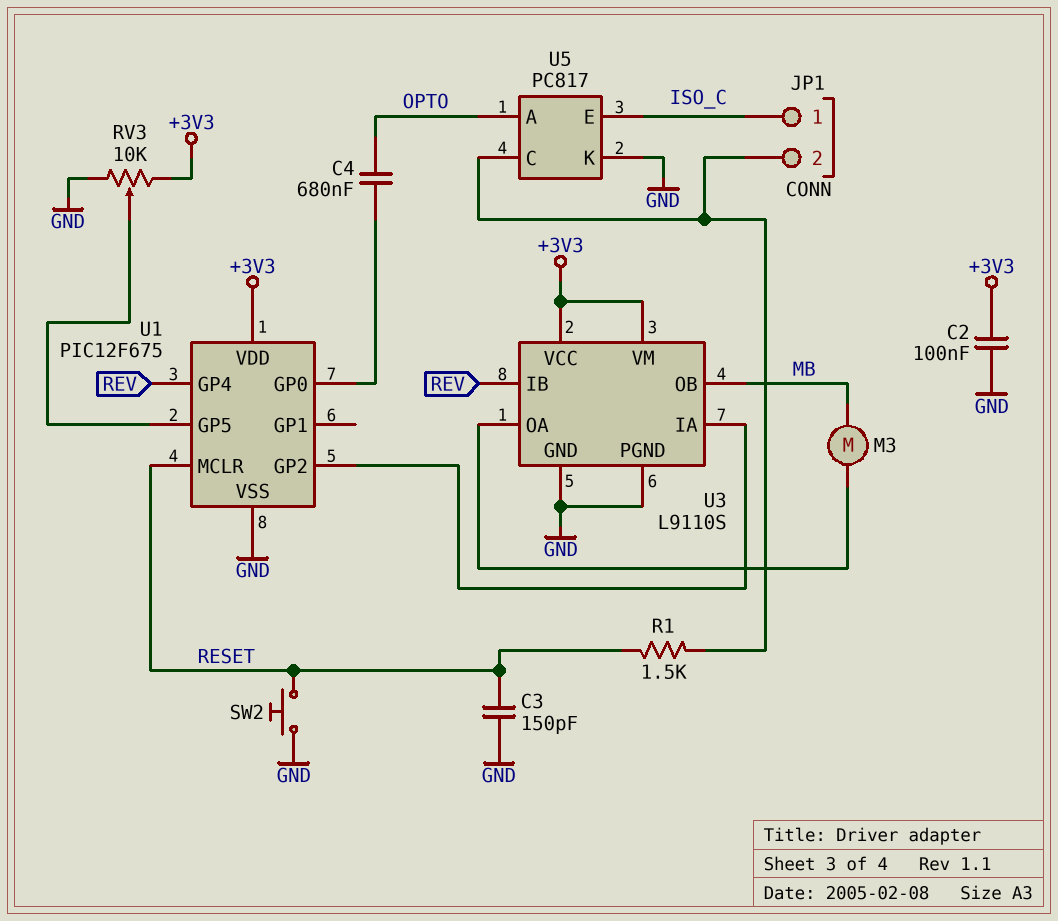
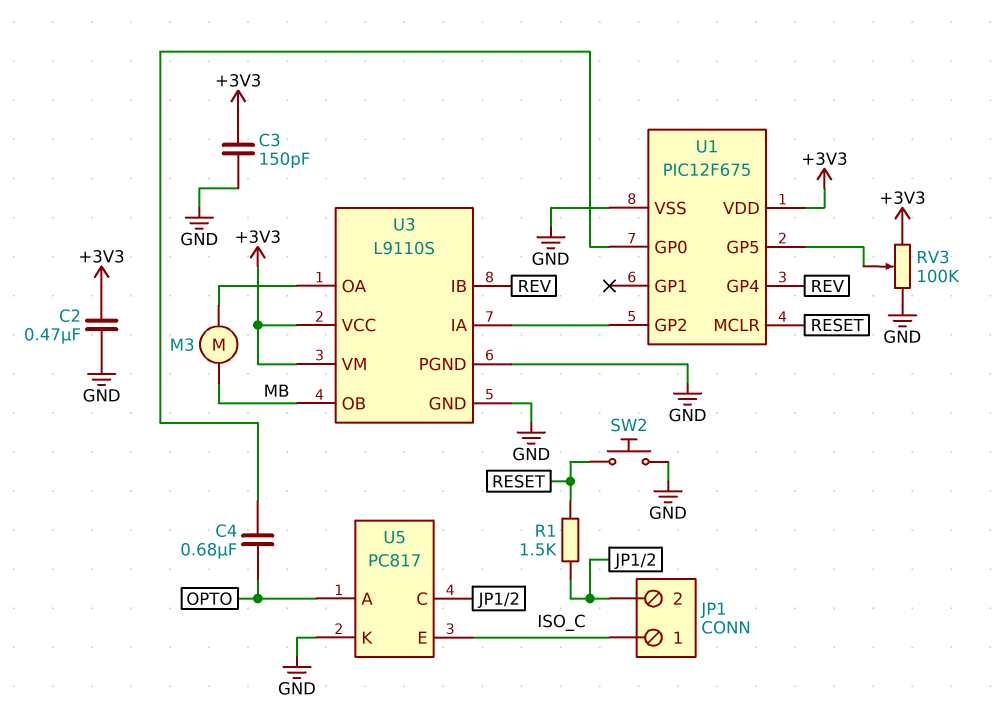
C2: 100nF (+3V3, GND) -> 470nF (+3V3, GND)
C3: 150pF (GND, RESET) -> 150pF (+3V3, GND)
RV3: 10k (+3V3, GND, wiper U1/GP5) -> 100k (+3V3, GND, wiper U1/GP5)

